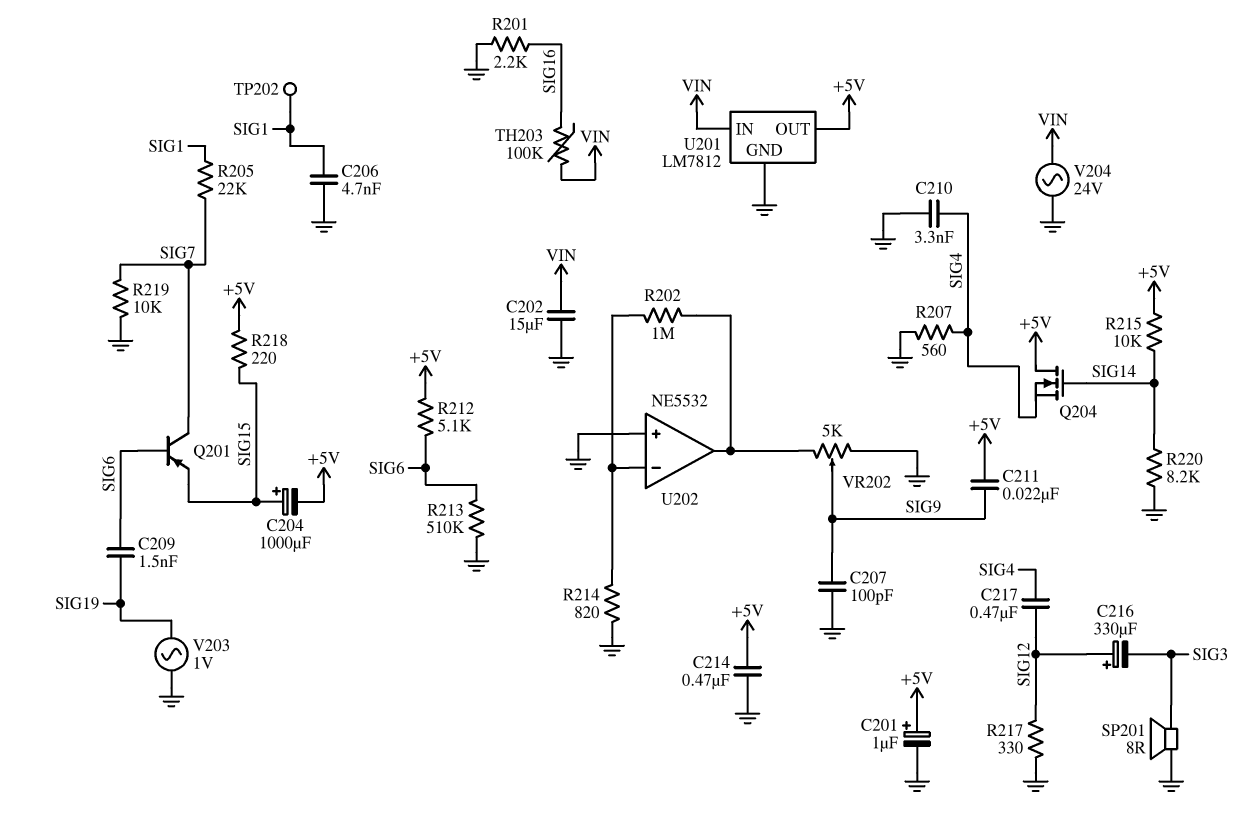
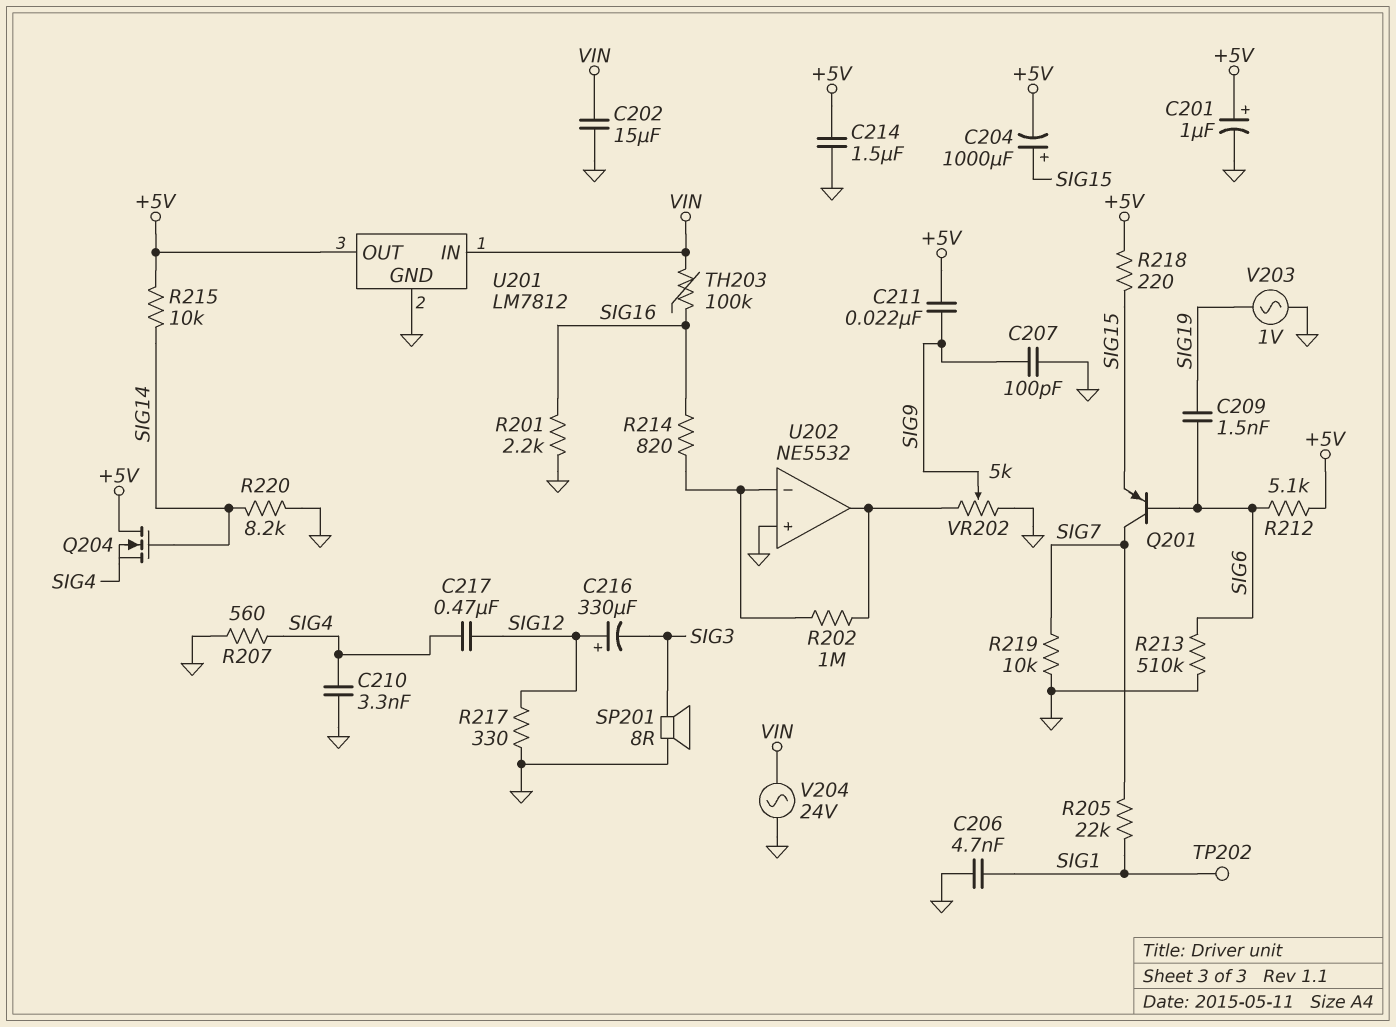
C214: 470nF (+5V, GND) -> 1.5uF (+5V, GND)
R214: 820 (GND, U202/in-) -> 820 (SIG16, U202/in-)

